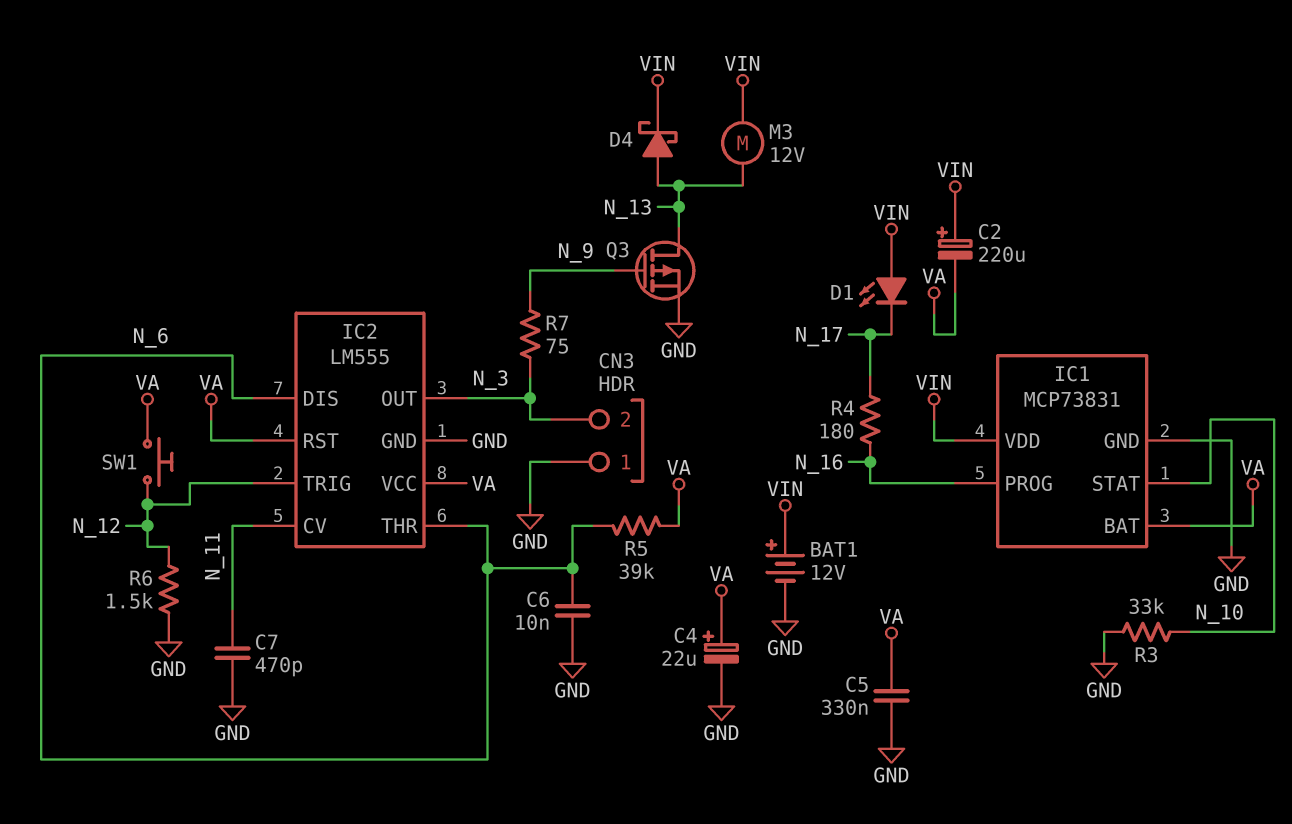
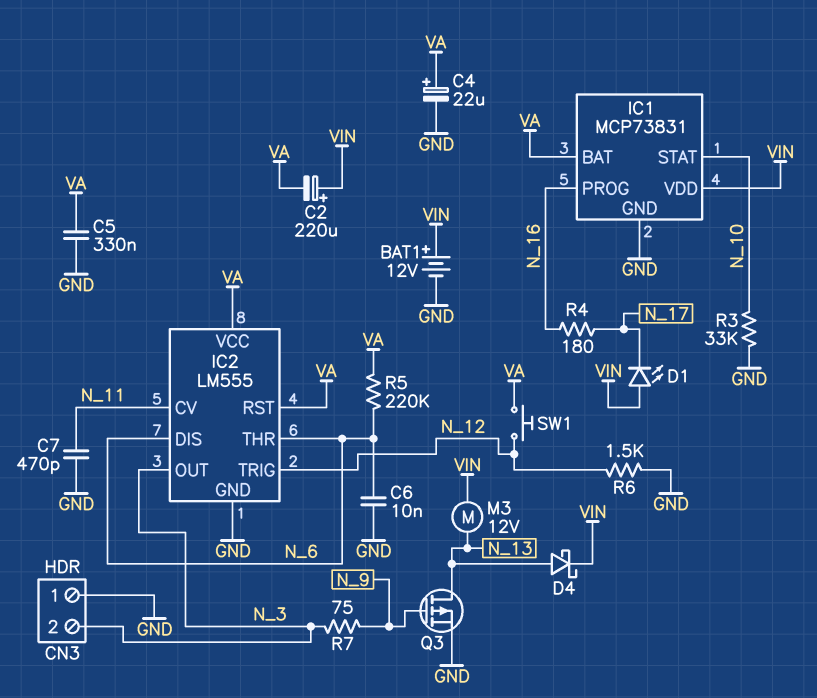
R5: 39k (N_6, VA) -> 220k (N_6, VA)

